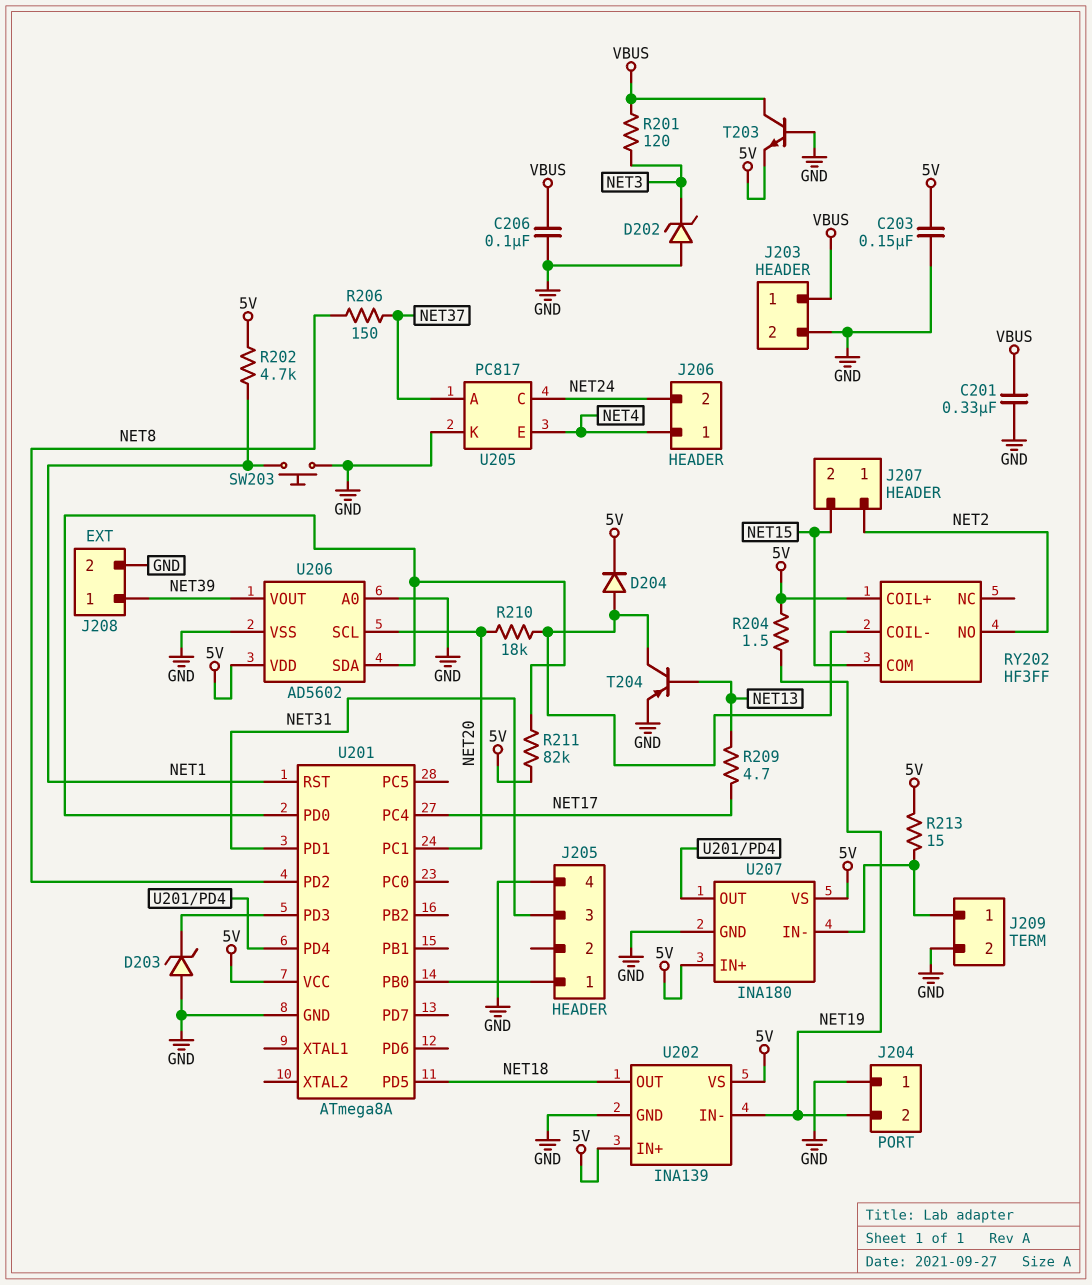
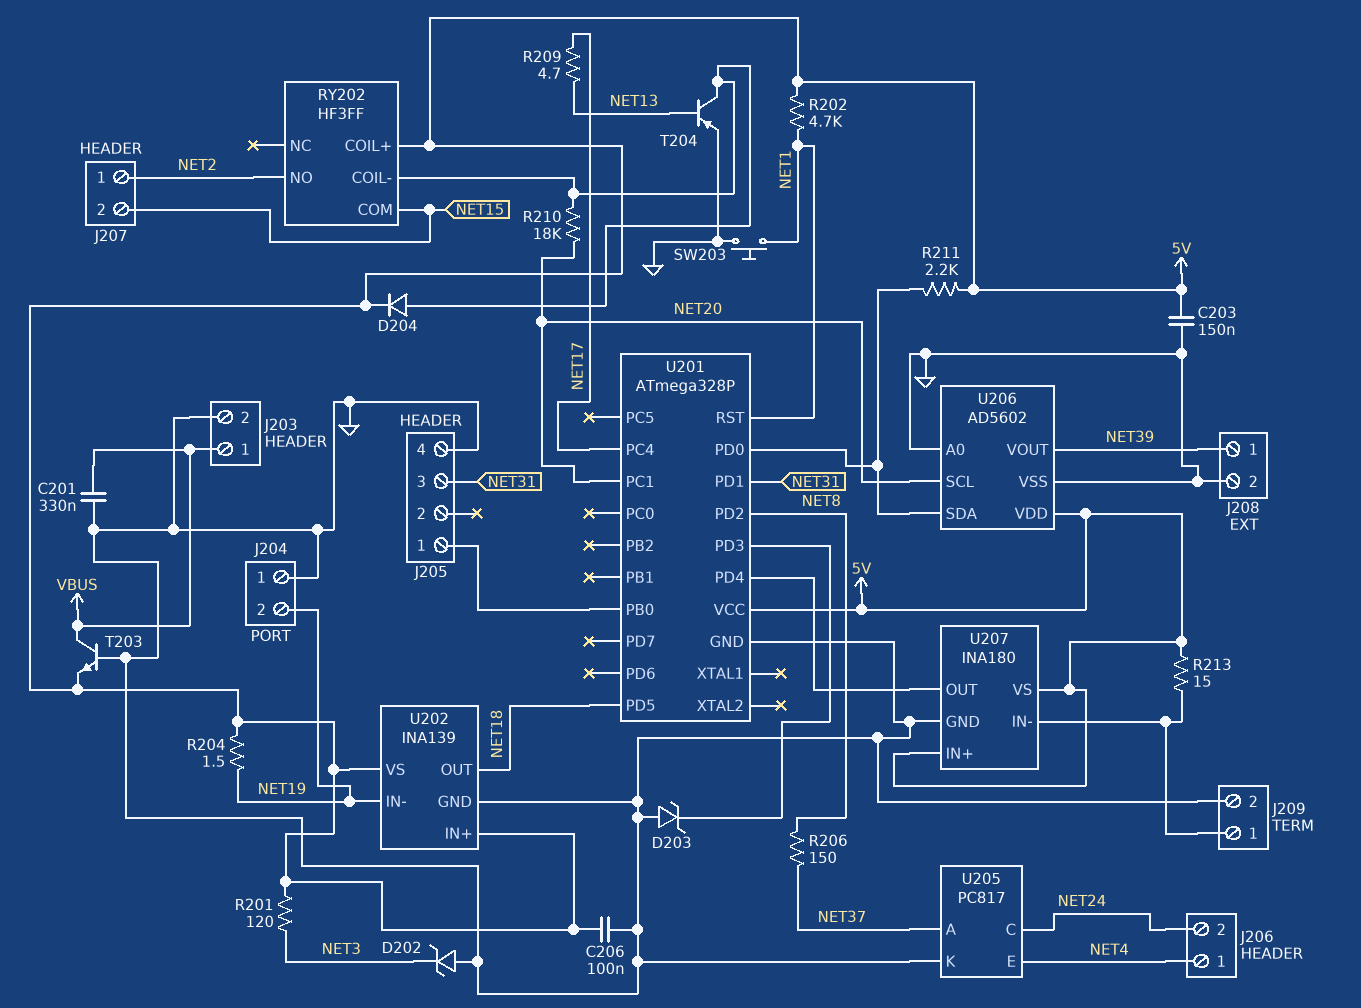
C206: 100nF (GND, VBUS) -> 100nF (5V, GND)
R201: 120 (NET3, VBUS) -> 120 (5V, NET3)
R211: 82k (5V, U201/PD0) -> 2.2k (5V, U201/PD0)
U201: ATmega8A -> ATmega328P

